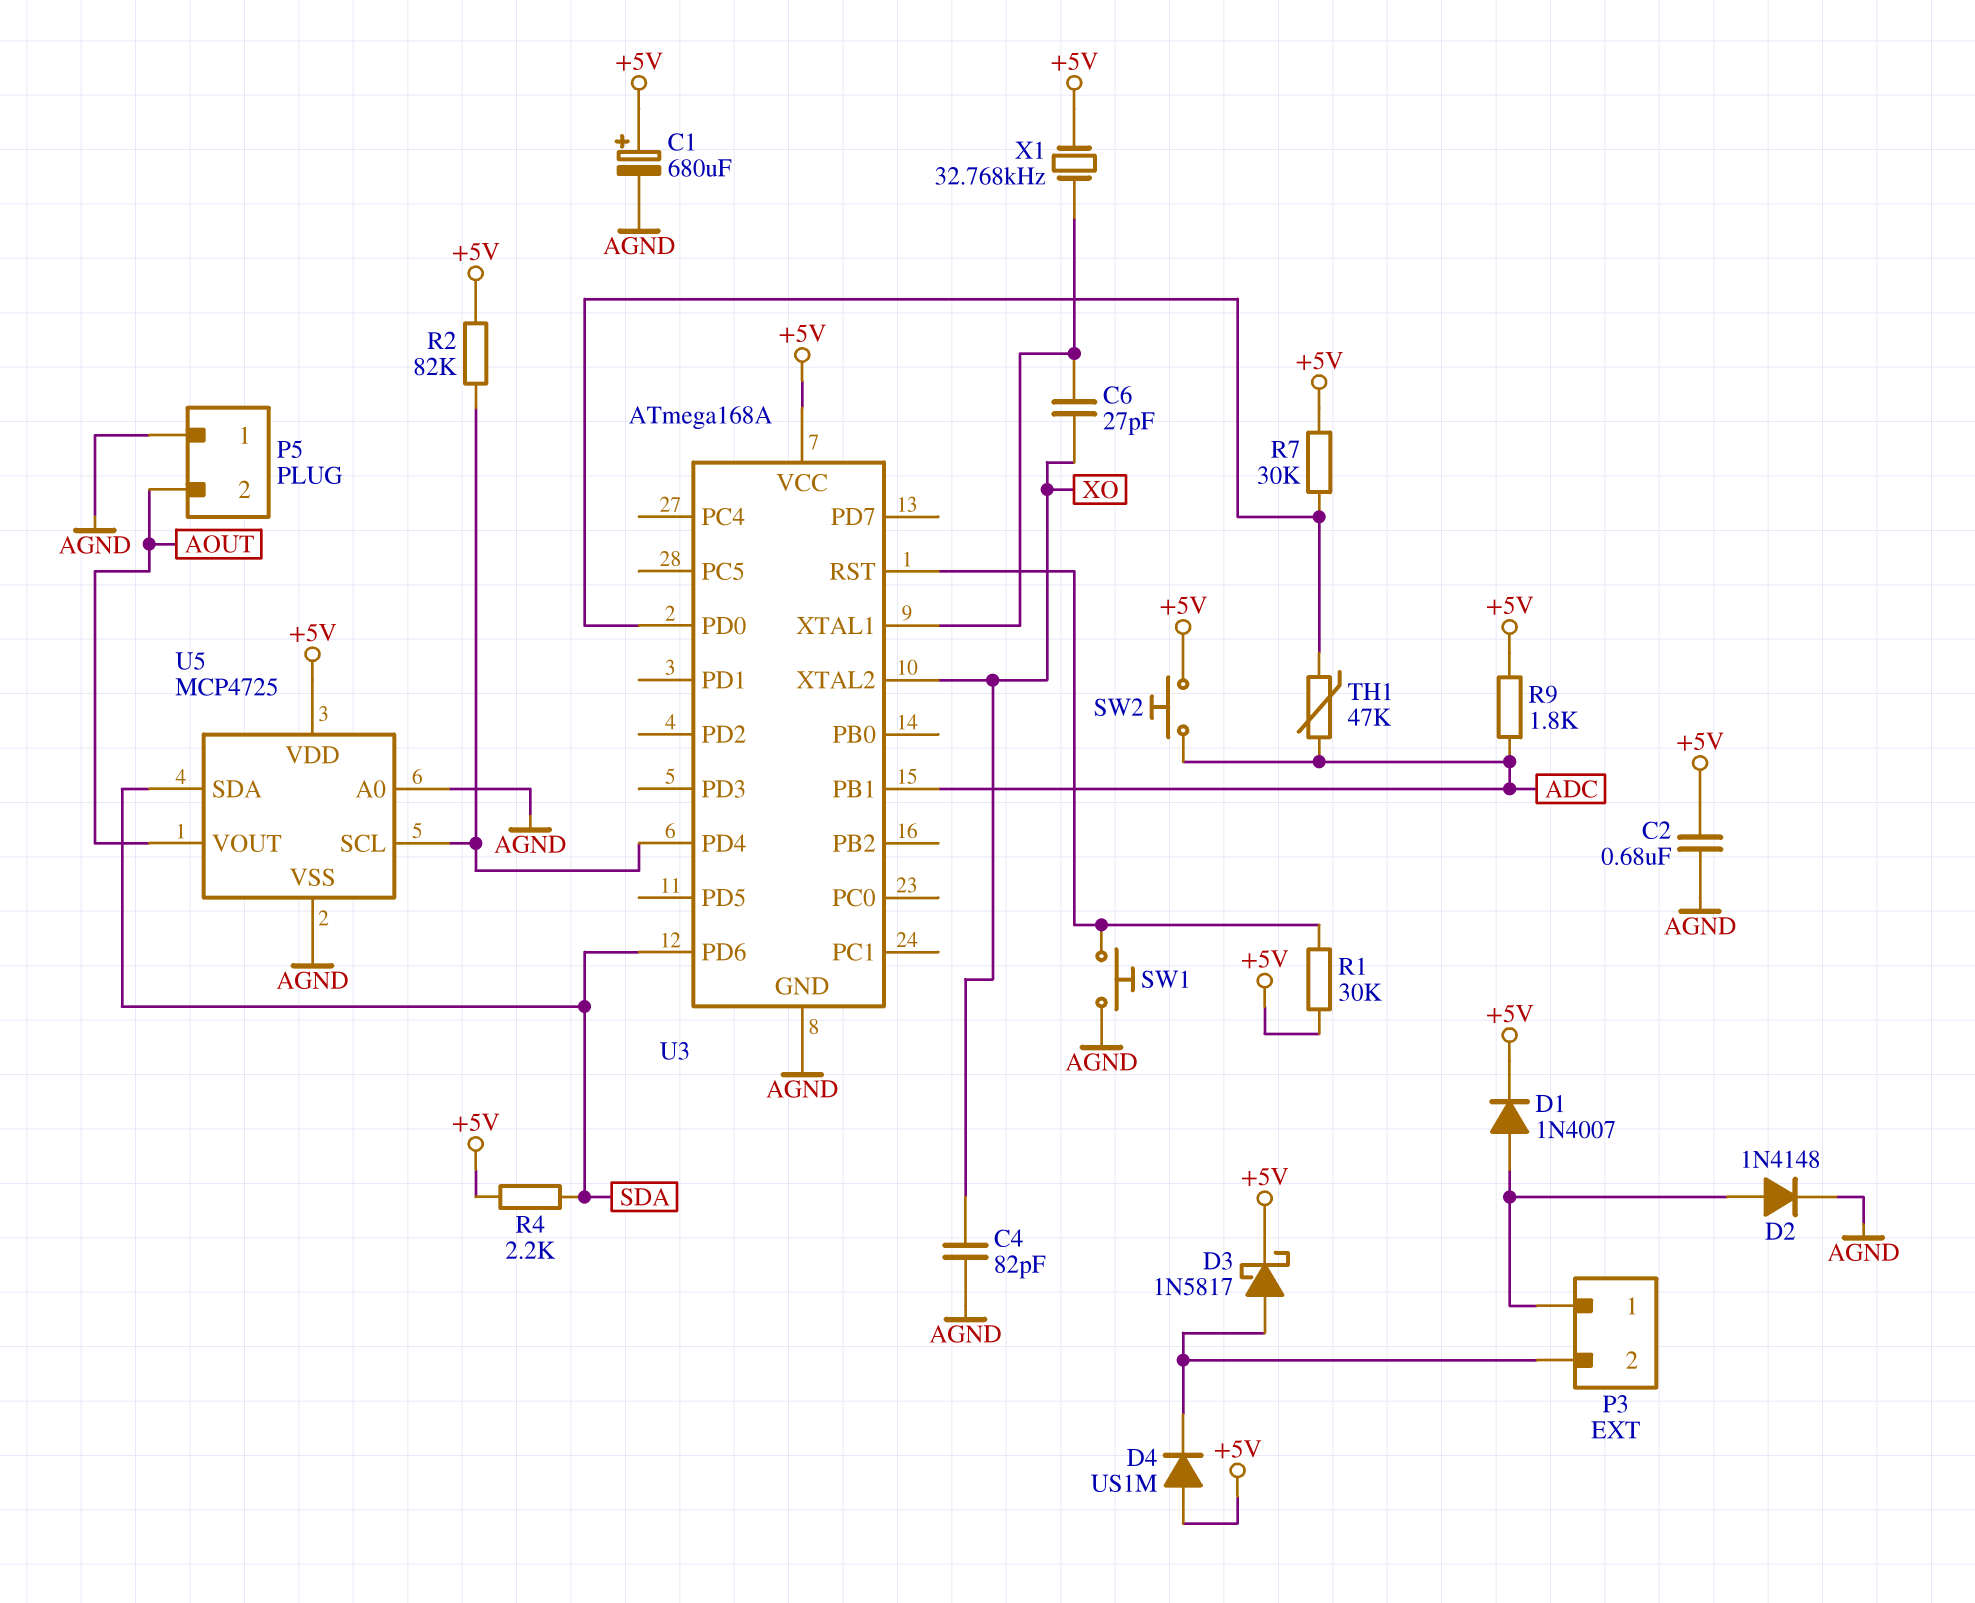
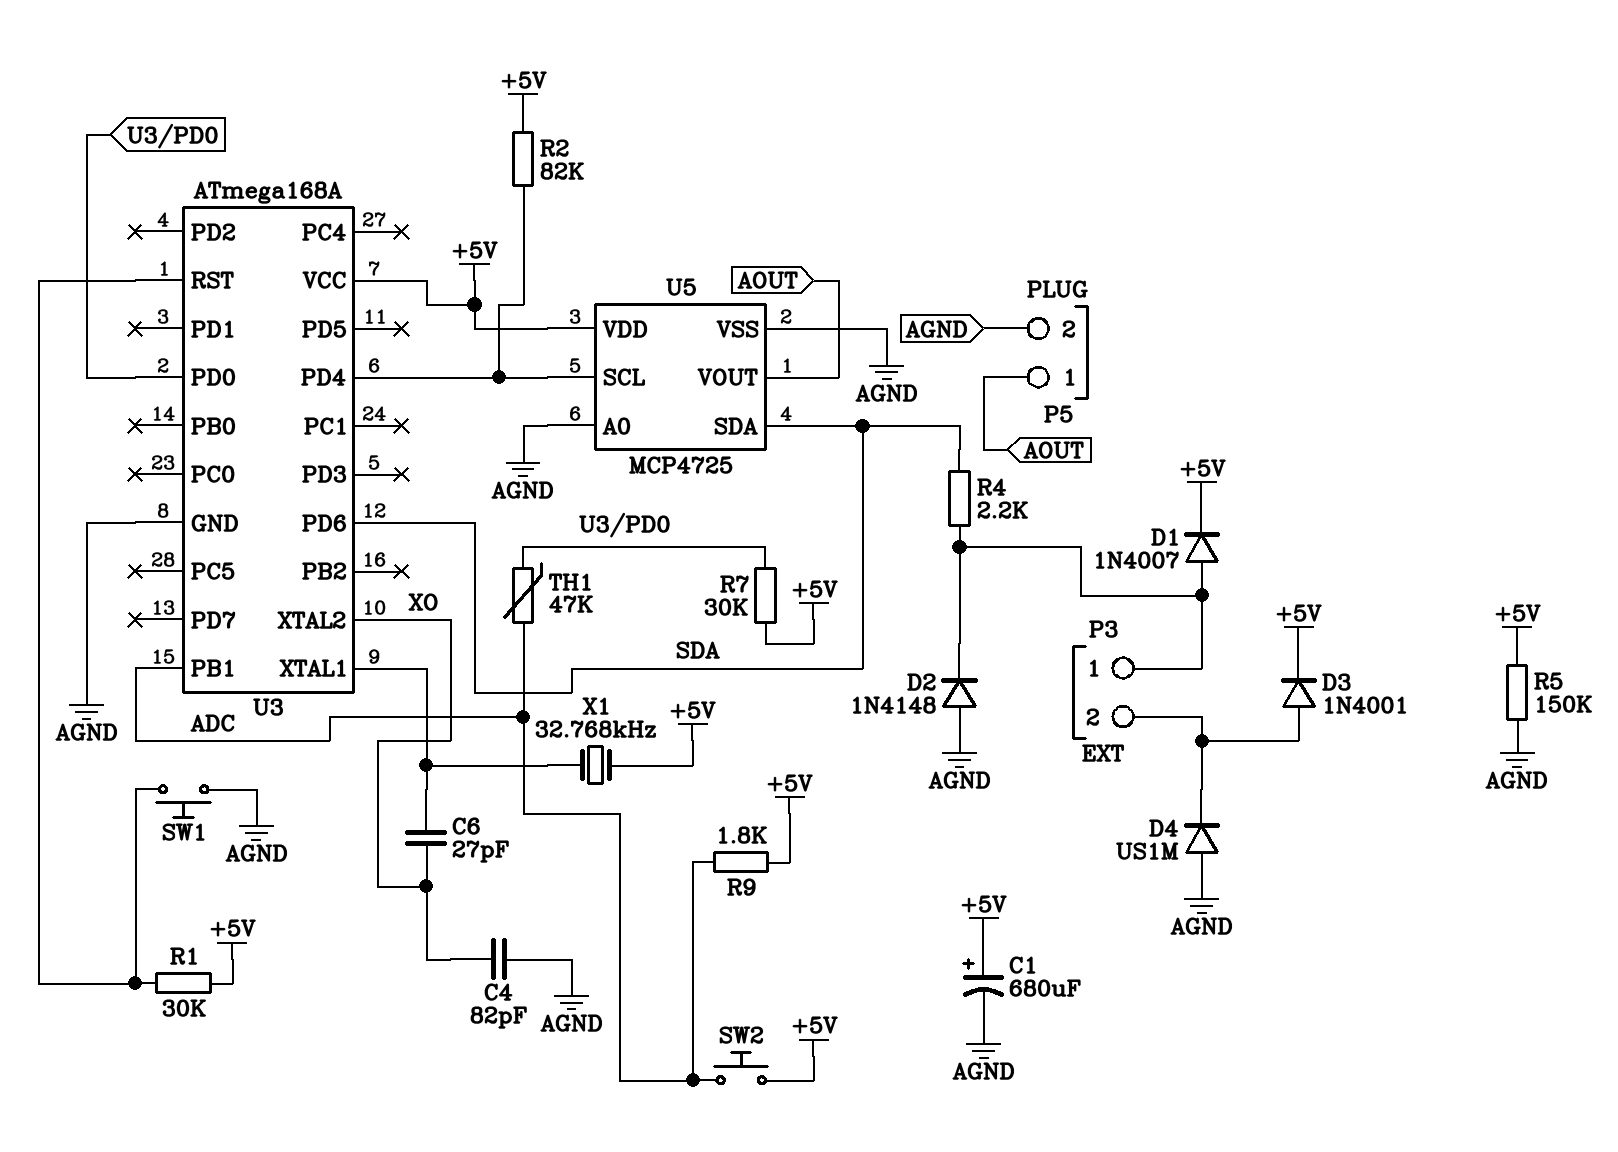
C2: 680nF (+5V, AGND) -> none
D2: diode 1N4148 (A P3/1, K AGND) -> diode 1N4148 (A AGND, K P3/1)
D3: schottky 1N5817 (A P3/2, K +5V) -> diode 1N4001 (A P3/2, K +5V)
D4: diode US1M (A +5V, K P3/2) -> diode US1M (A AGND, K P3/2)
P5 pin 1: AGND -> AOUT
P5 pin 2: AOUT -> AGND
R4: 2.2k (+5V, SDA) -> 2.2k (P3/1, SDA)
R5: none -> 150k (+5V, AGND)

